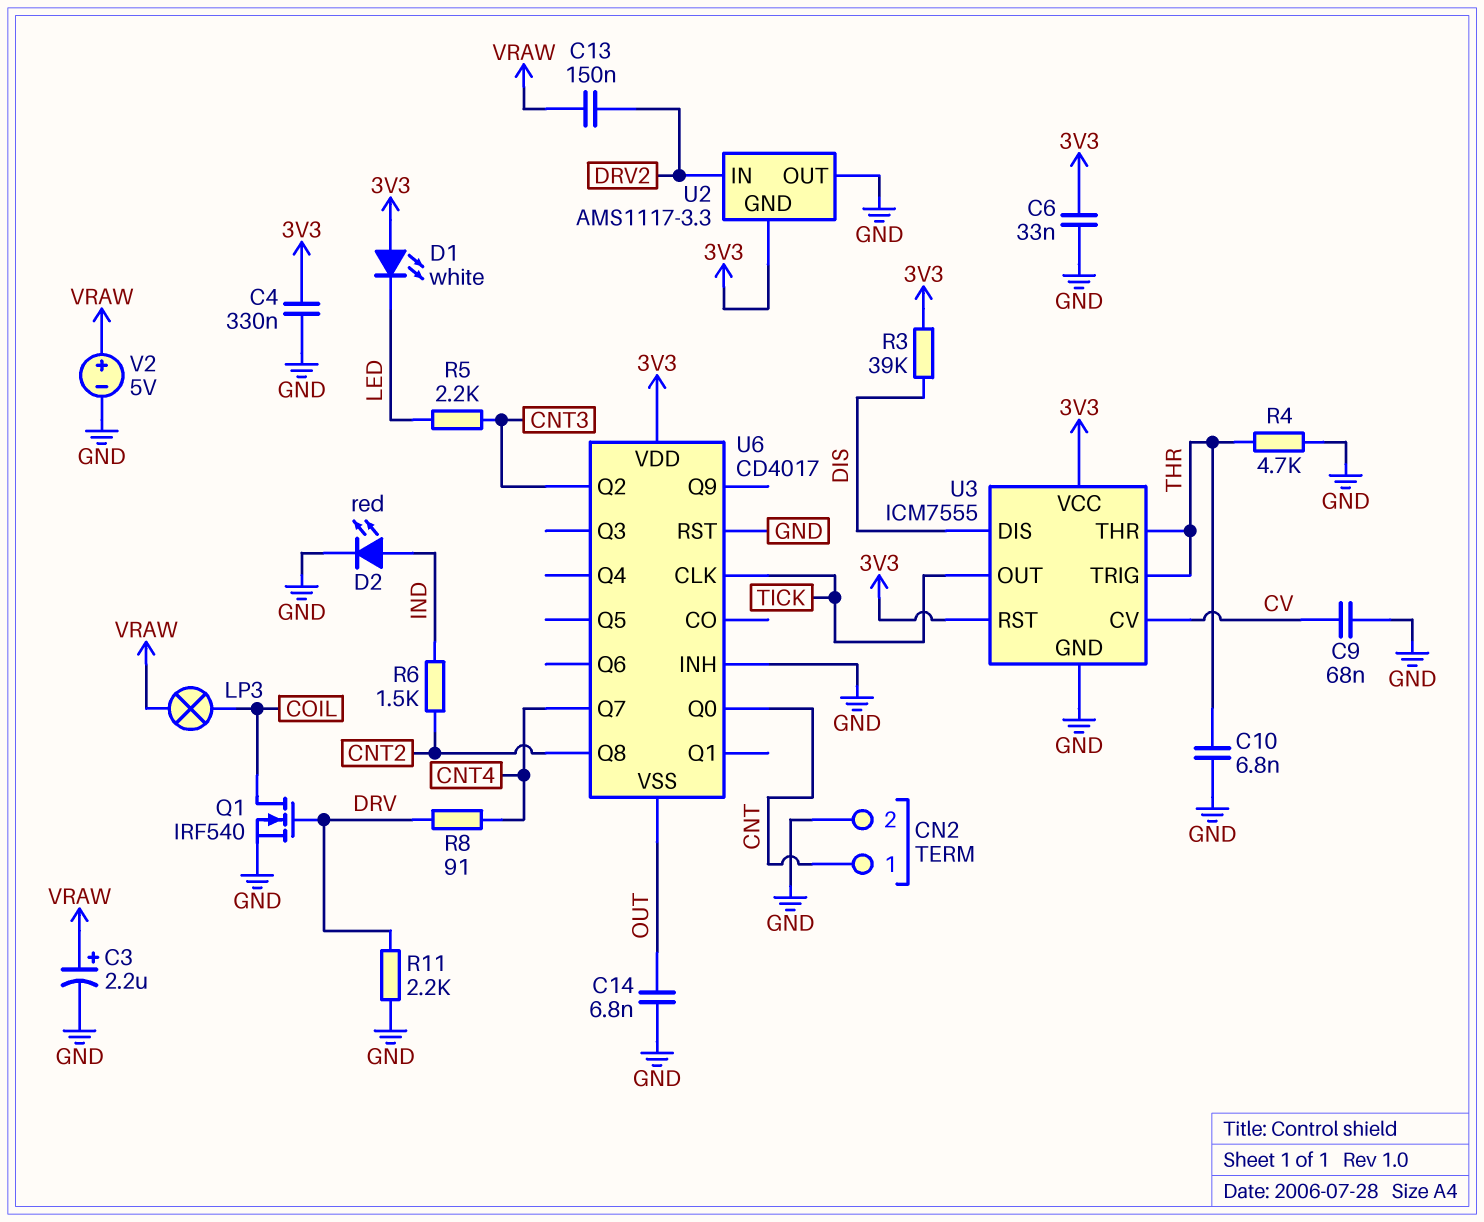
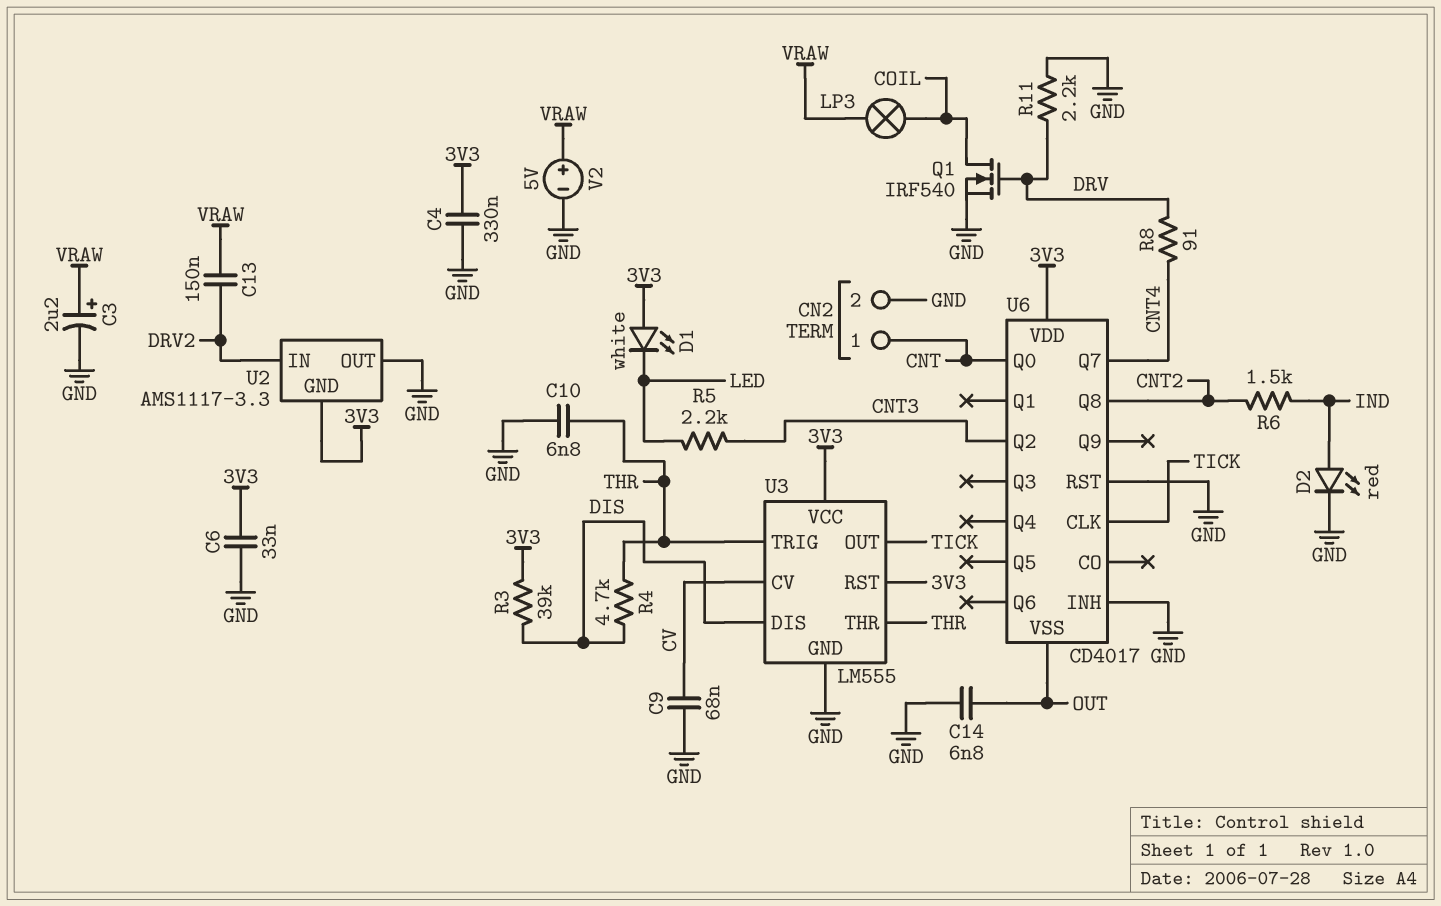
R4: 4.7k (GND, THR) -> 4.7k (DIS, THR)
U3: ICM7555 -> LM555

